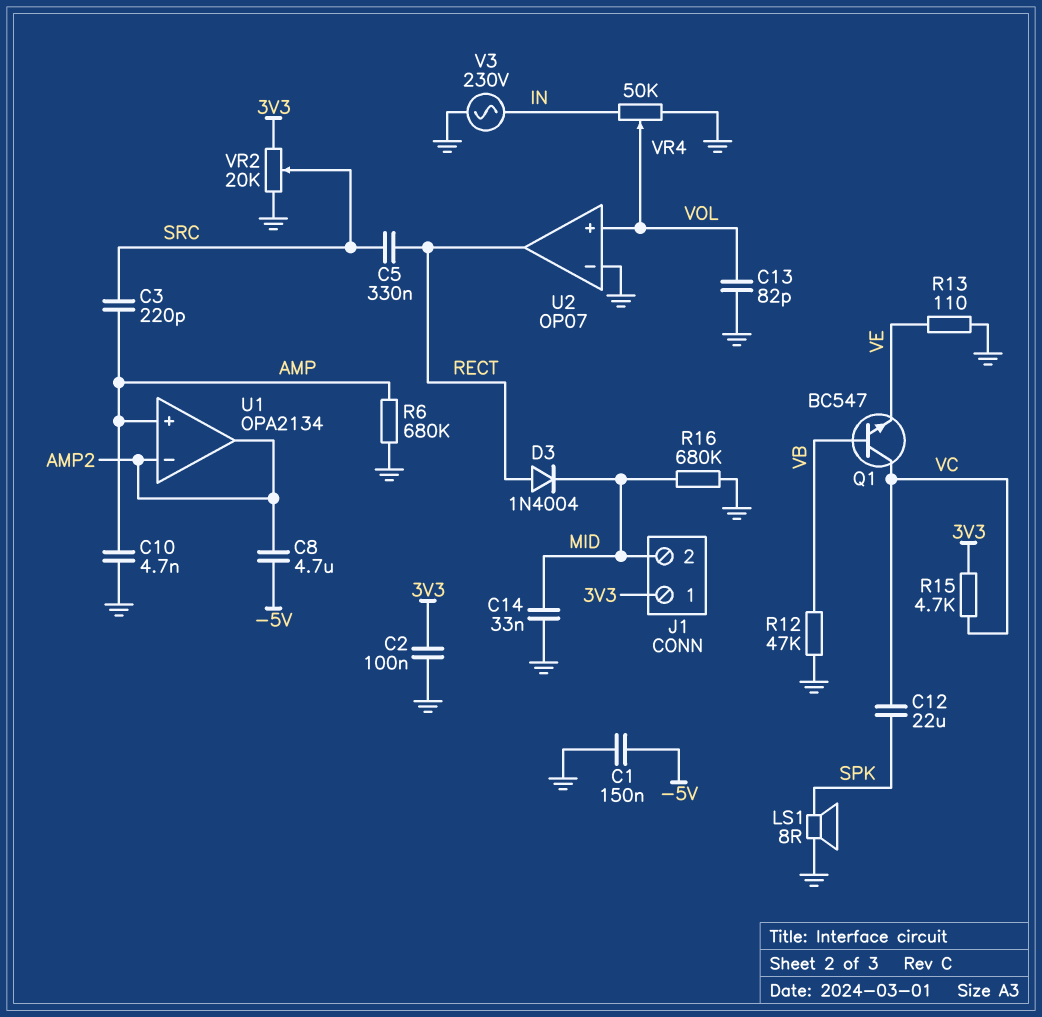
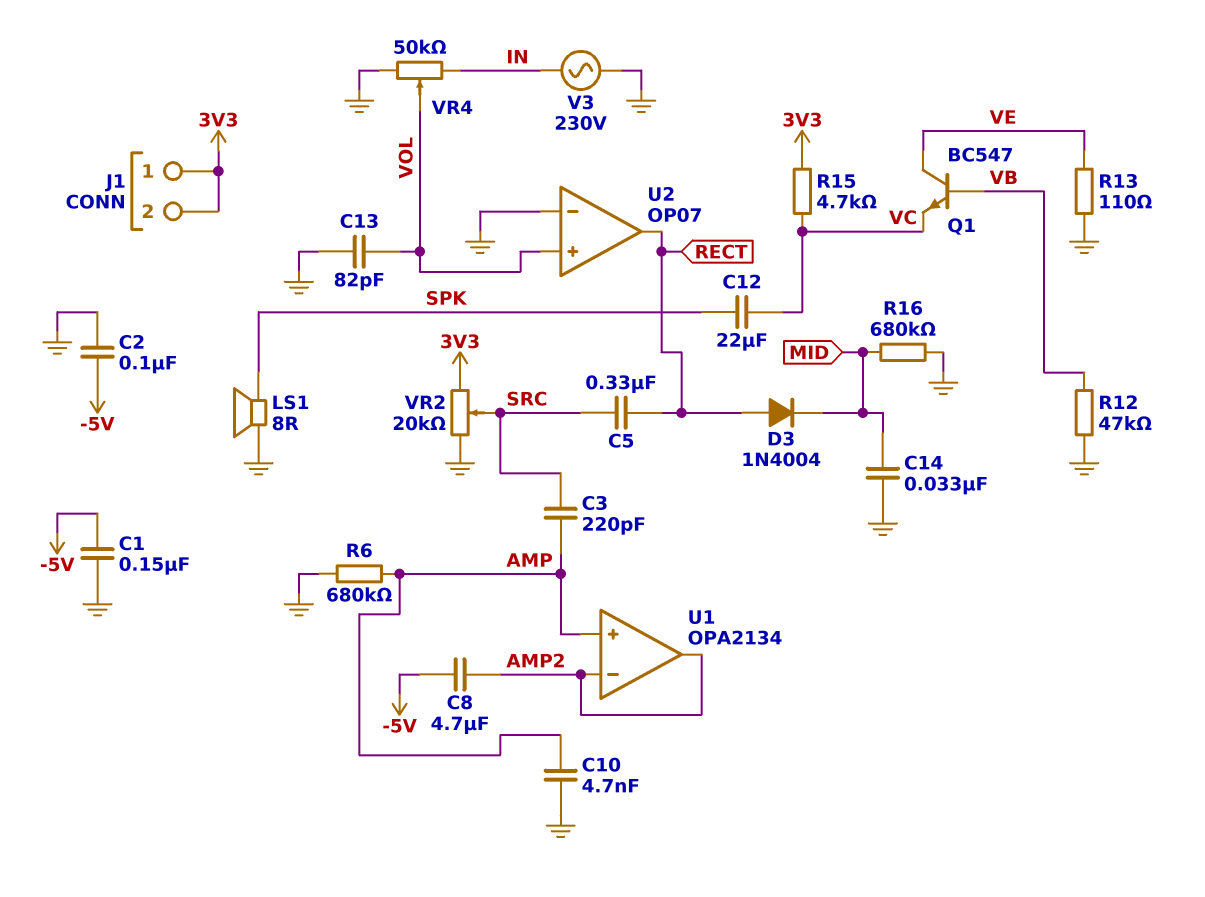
C2: 100nF (3V3, GND) -> 100nF (-5V, GND)
J1 pin 2: MID -> 3V3
Q1: NPN BC547 (B VB, C VC, E VE) -> NPN BC547 (B VB, C VE, E VC)

